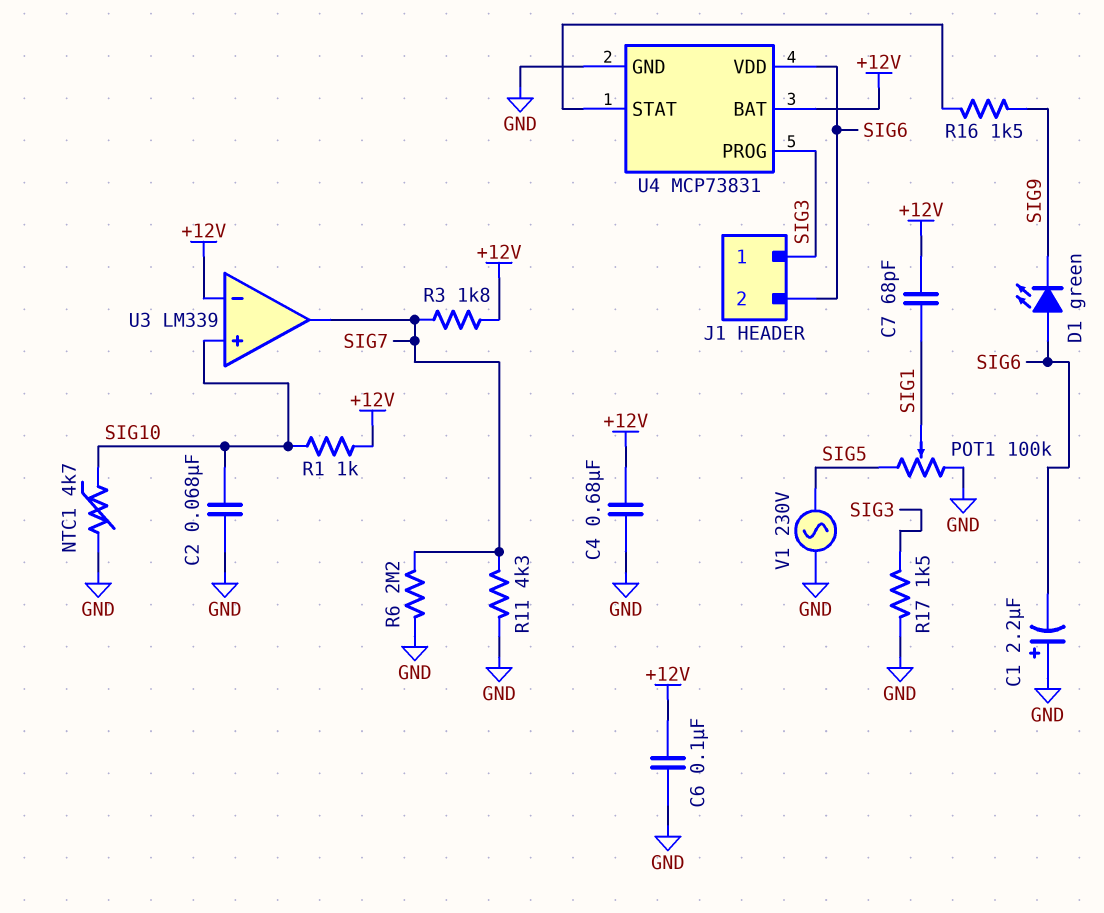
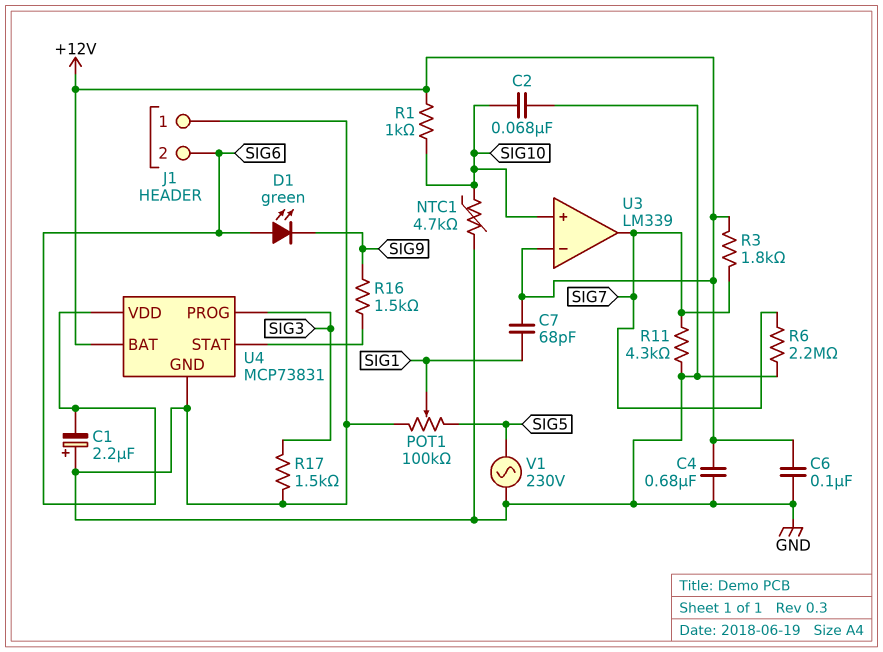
J1 pin 1: SIG3 -> GND

